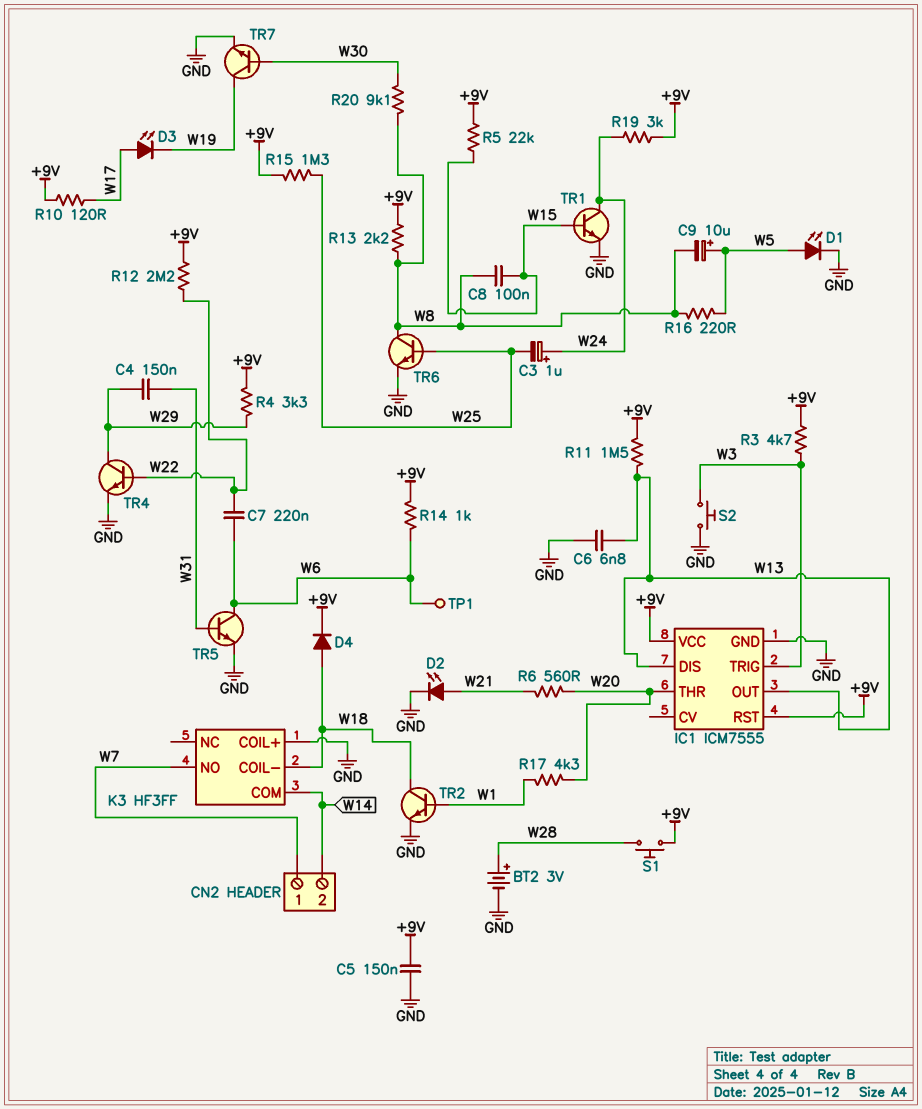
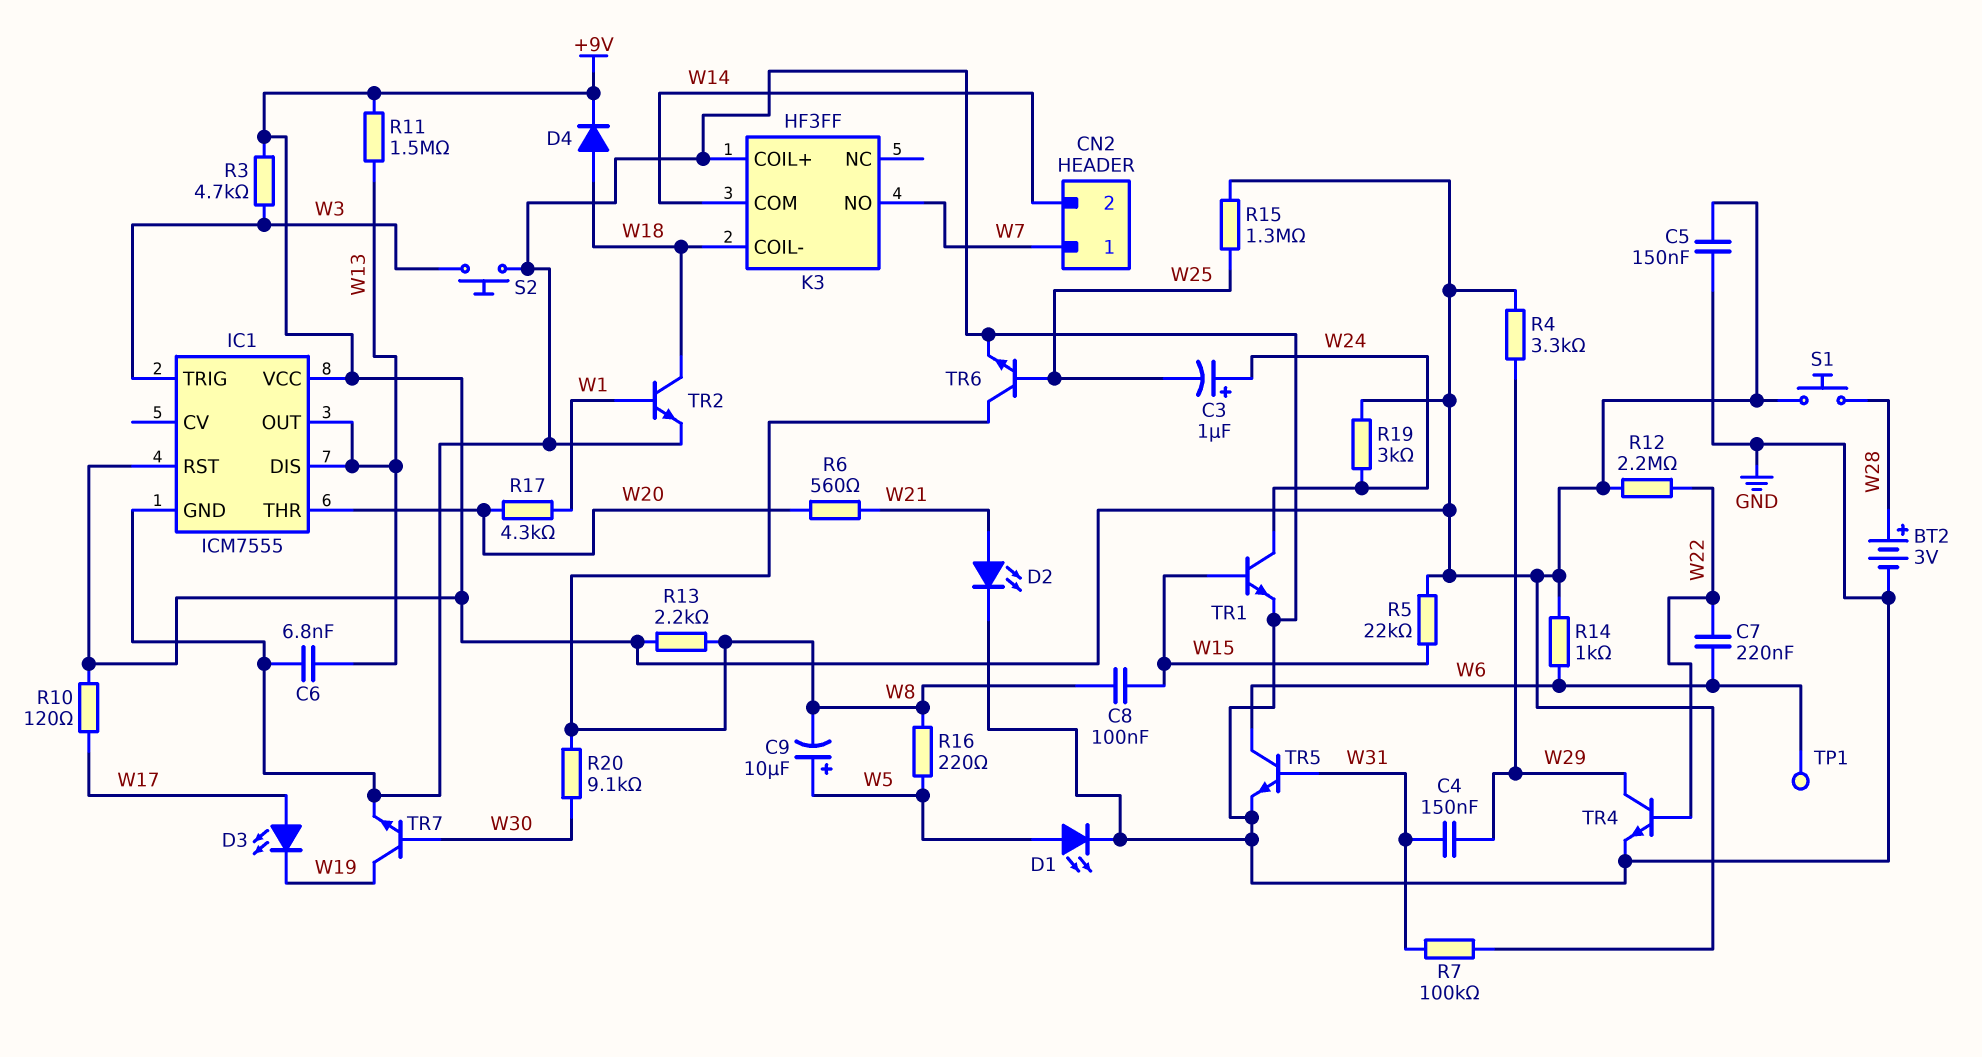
R7: none -> 100k (+9V, W31)

